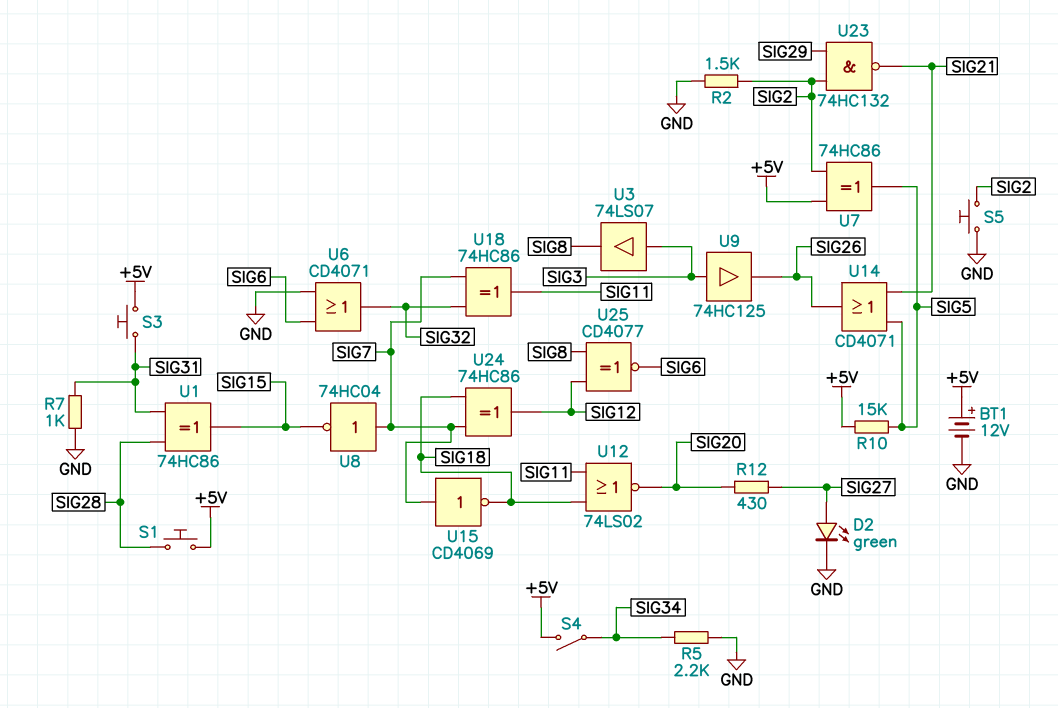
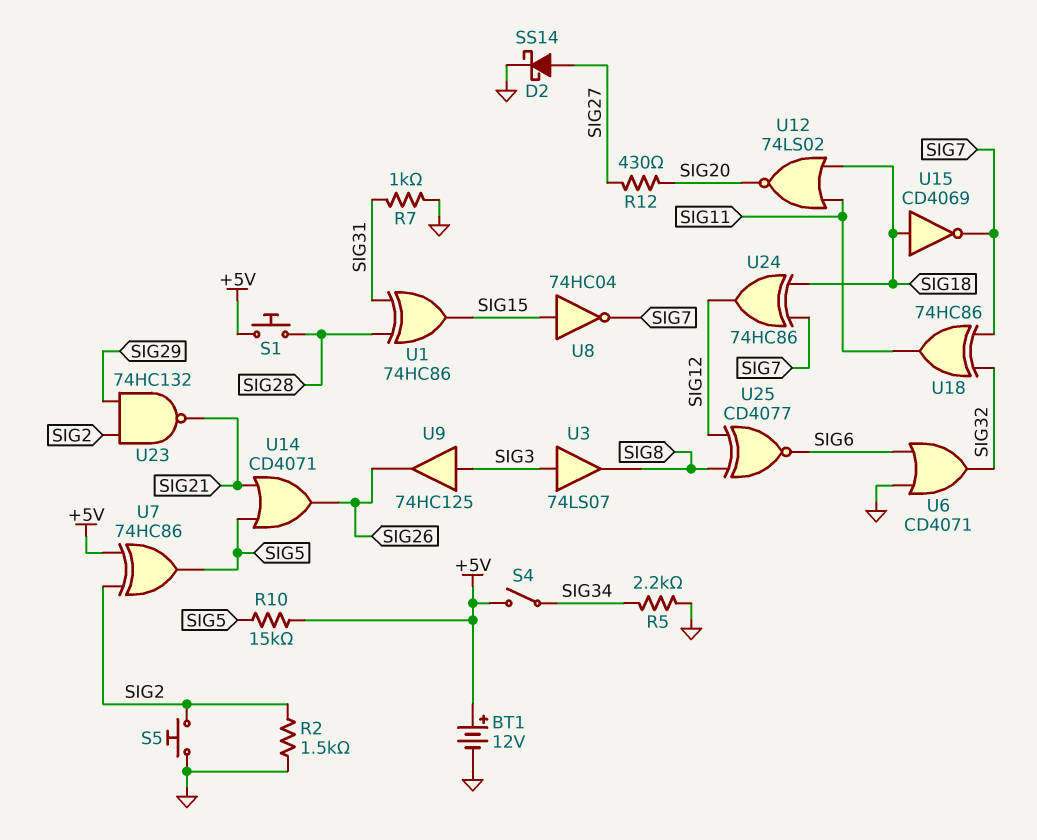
D2: LED green (A SIG27, K GND) -> schottky SS14 (A SIG27, K GND)
S3: button (+5V, SIG31) -> none
U8: NOT 74HC04 (in SIG7, out SIG15) -> NOT 74HC04 (in SIG15, out SIG7)
U15: NOT CD4069 (in SIG7, out SIG18) -> NOT CD4069 (in SIG18, out SIG7)

